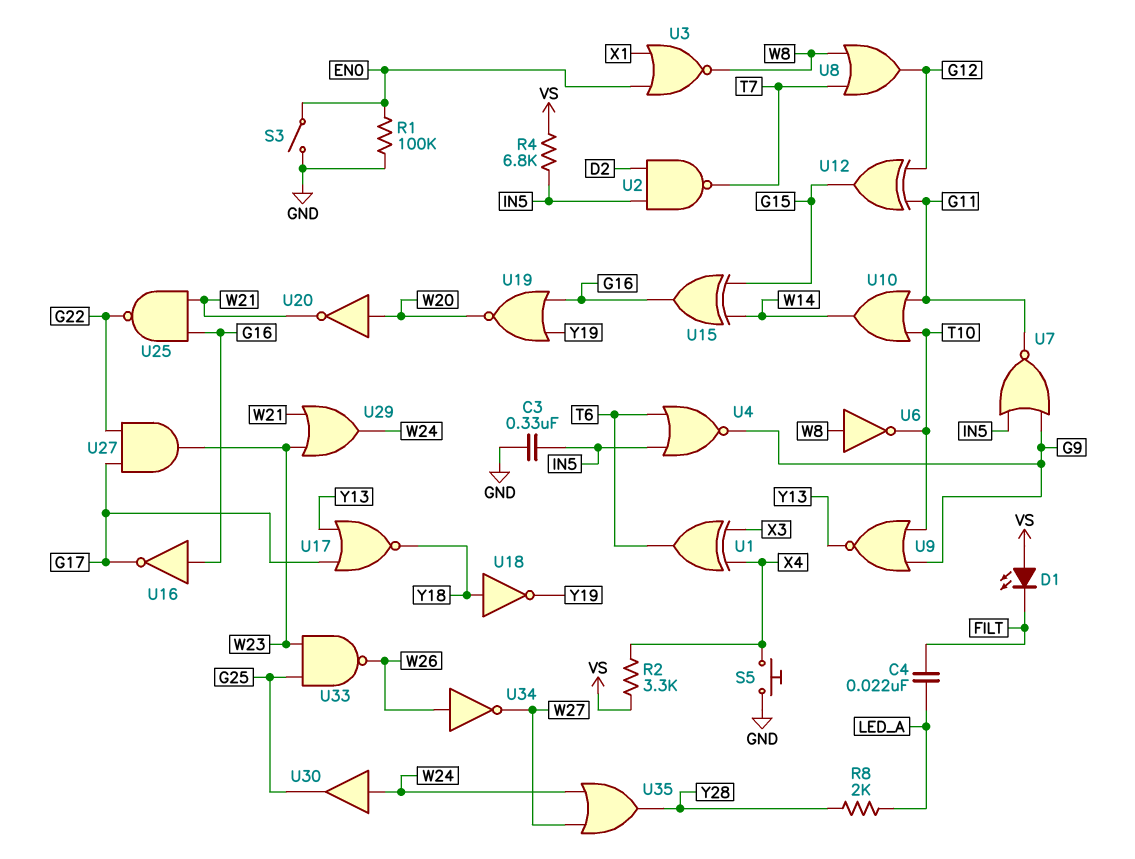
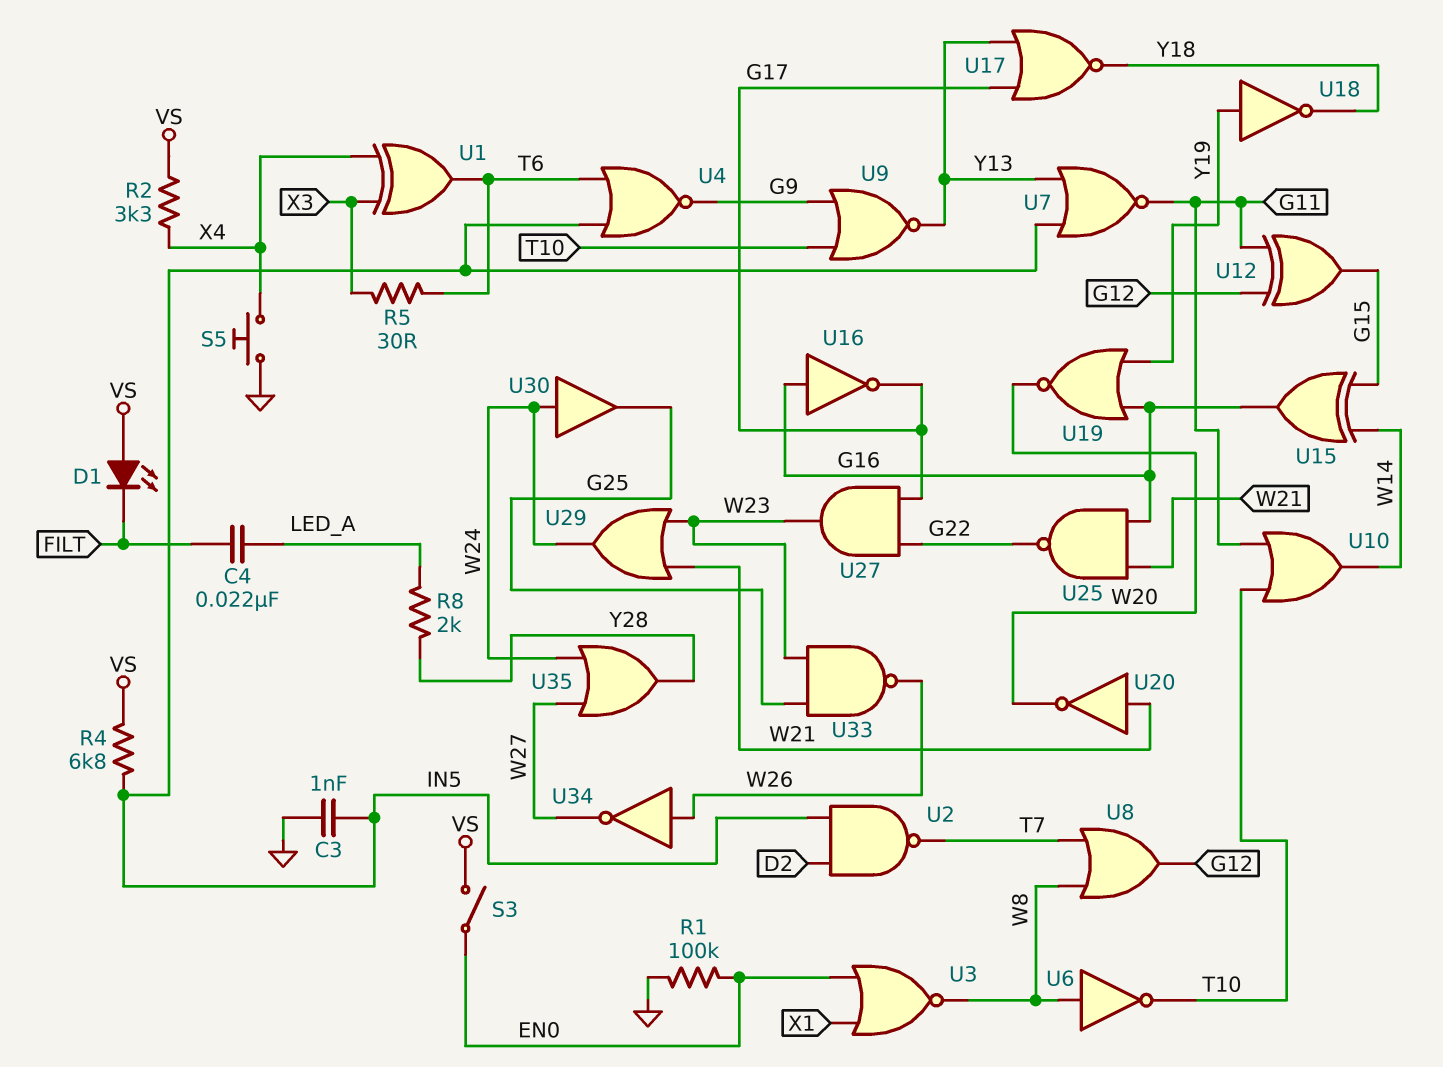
C3: 330nF (GND, IN5) -> 1nF (GND, IN5)
R5: none -> 30 (T6, X3)
S3: switch (EN0, GND) -> switch (EN0, VS)
U7: NOR (in G9, in IN5, out G11) -> NOR (in IN5, in Y13, out G11)
U18: NOT (in Y18, out Y19) -> NOT (in Y19, out Y18)
U20: NOT (in W20, out W21) -> NOT (in W21, out W20)

